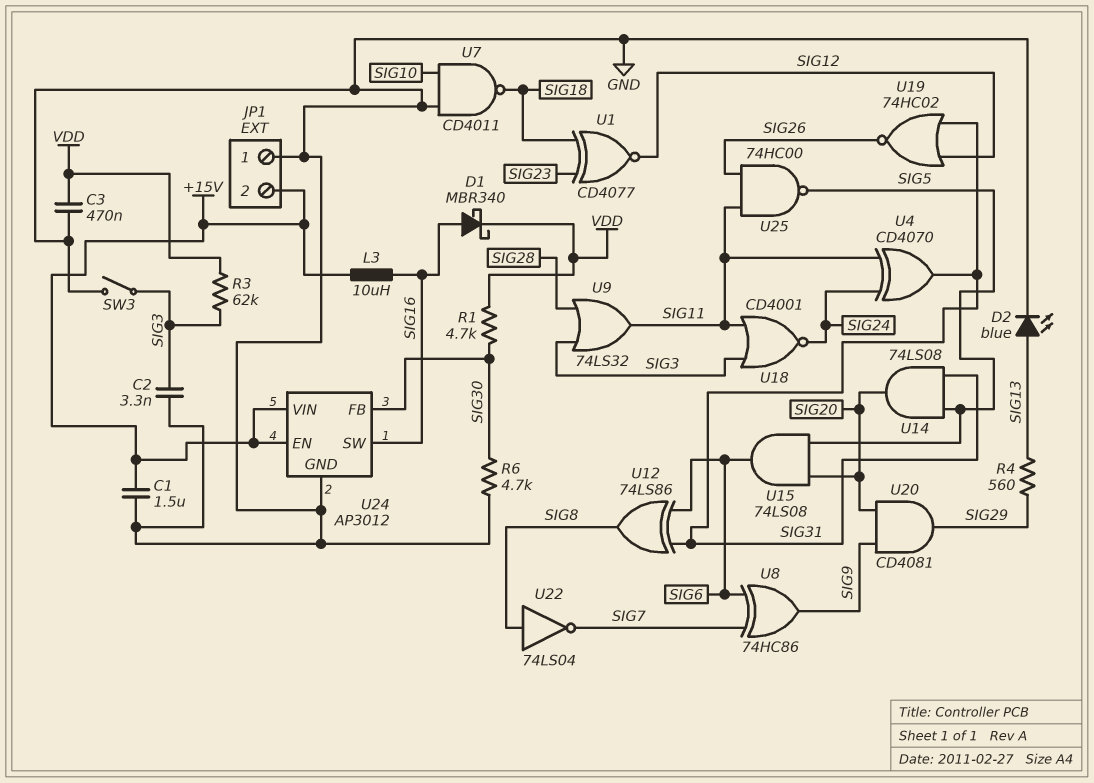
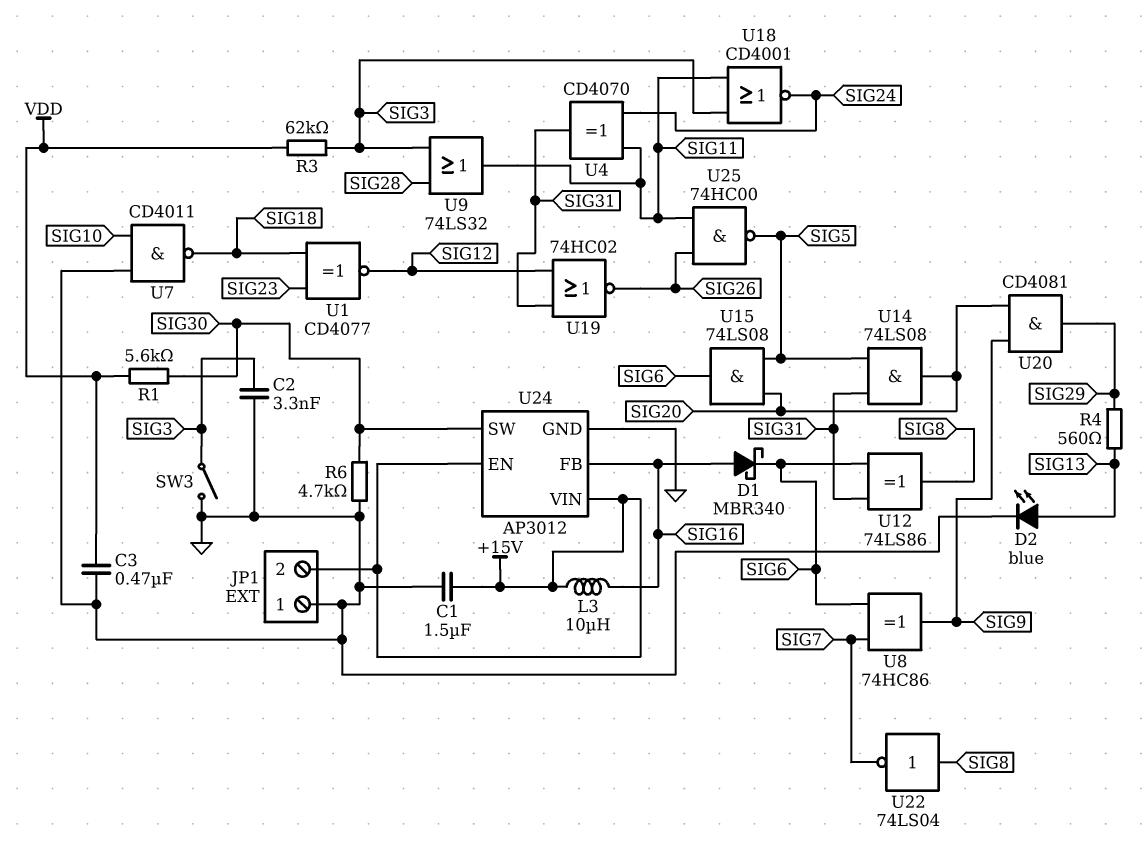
D1: schottky MBR340 (A SIG16, K VDD) -> schottky MBR340 (A SIG16, K SIG6)
R1: 4.7k (SIG30, VDD) -> 5.6k (SIG30, VDD)
U24 pin FB: SIG30 -> SIG16
U24 pin SW: SIG16 -> SIG30

